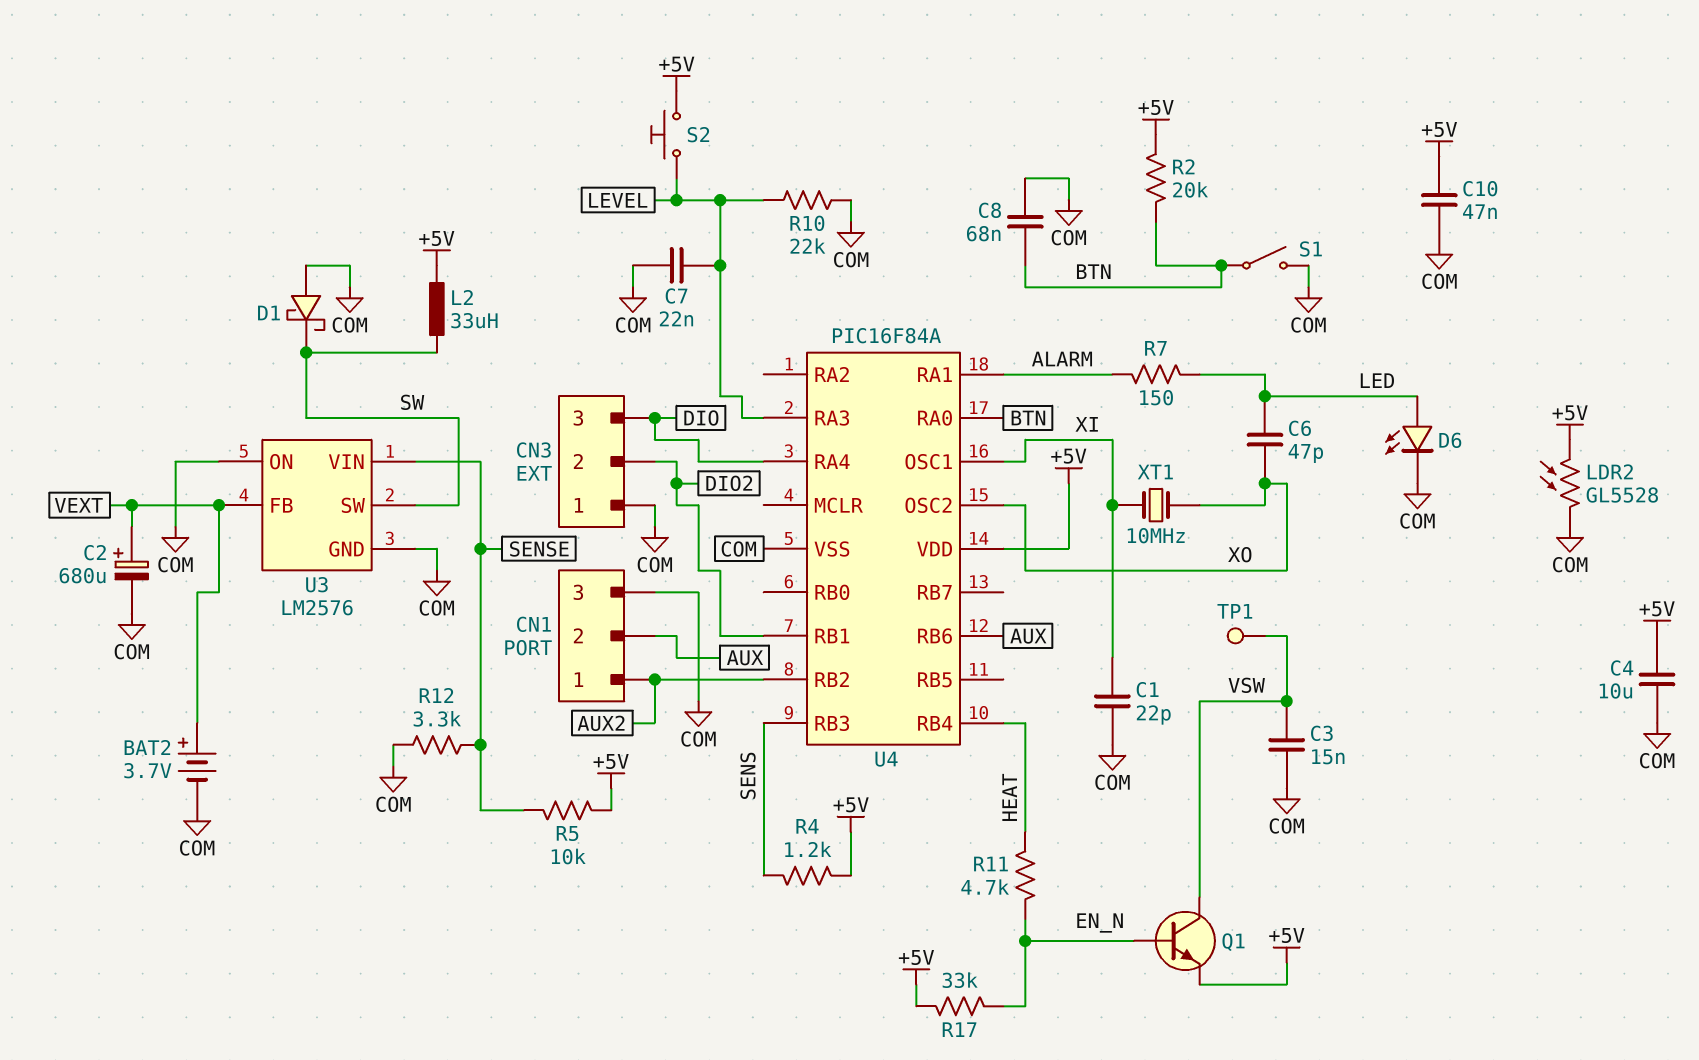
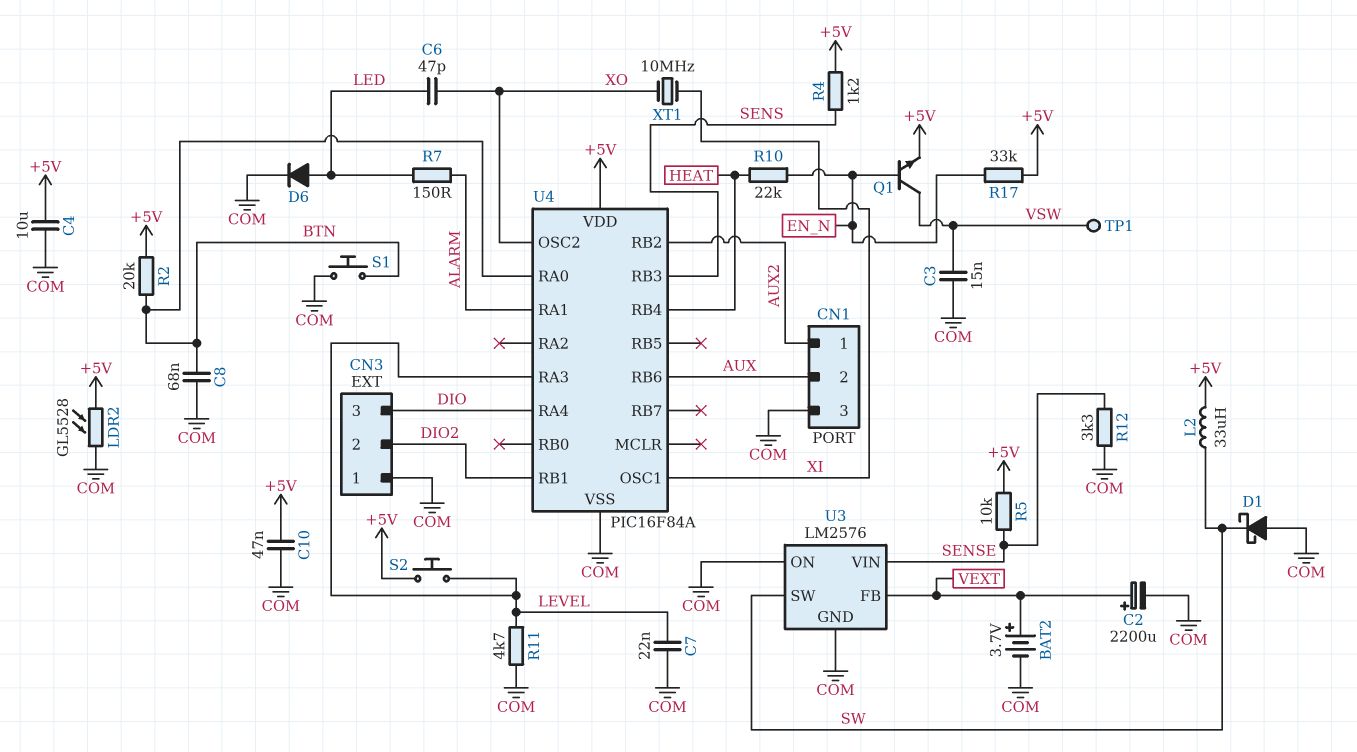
C1: 22pF (COM, XI) -> none
C2: 680uF (plus VEXT, minus COM) -> 2200uF (plus VEXT, minus COM)
D6: LED (A LED, K COM) -> diode (A LED, K COM)
R10: 22k (COM, LEVEL) -> 22k (EN_N, HEAT)
R11: 4.7k (EN_N, HEAT) -> 4.7k (COM, LEVEL)
S1: switch (BTN, COM) -> button (BTN, COM)

